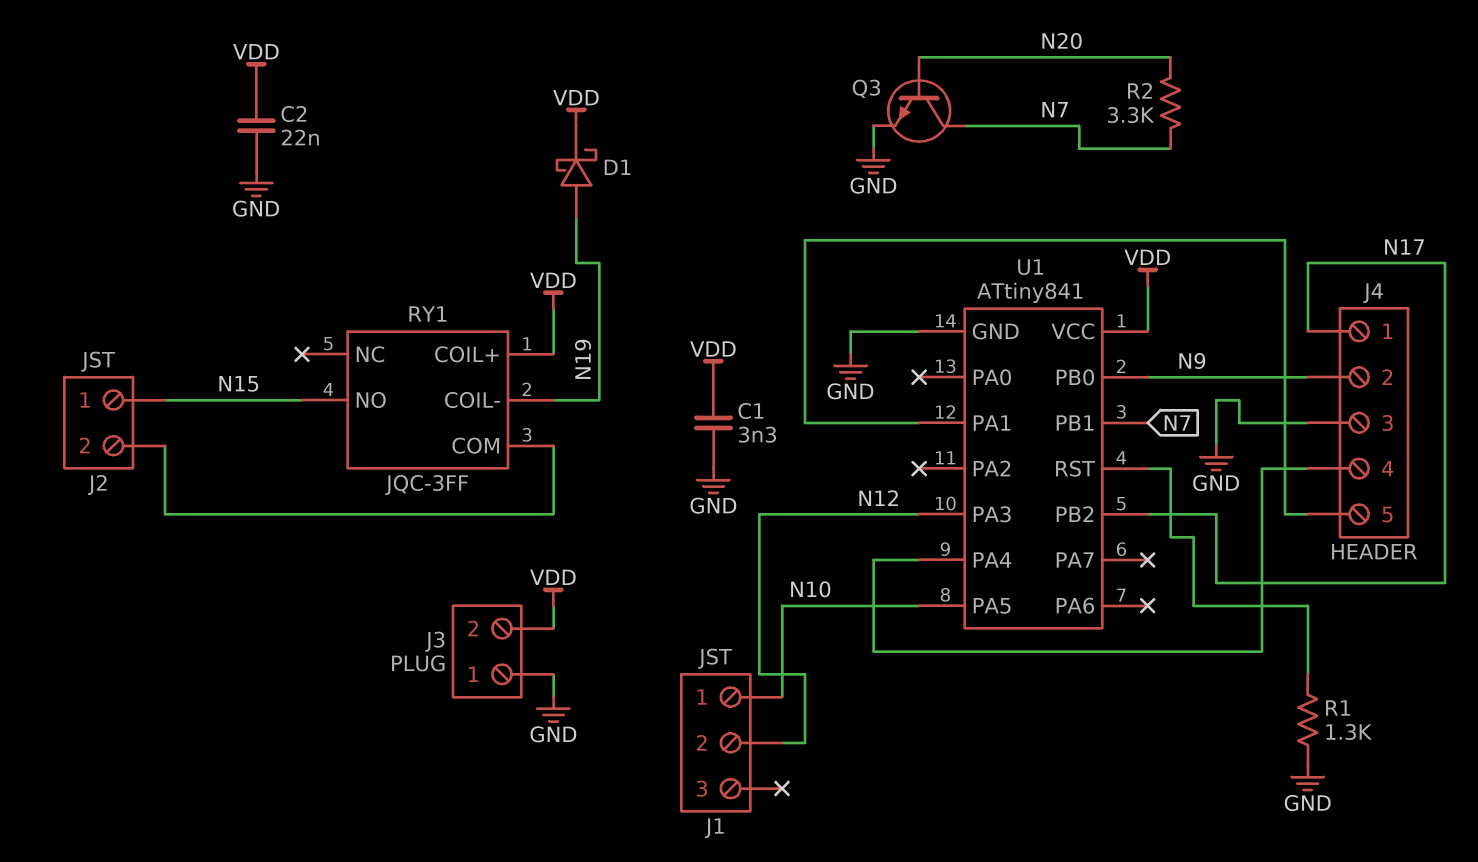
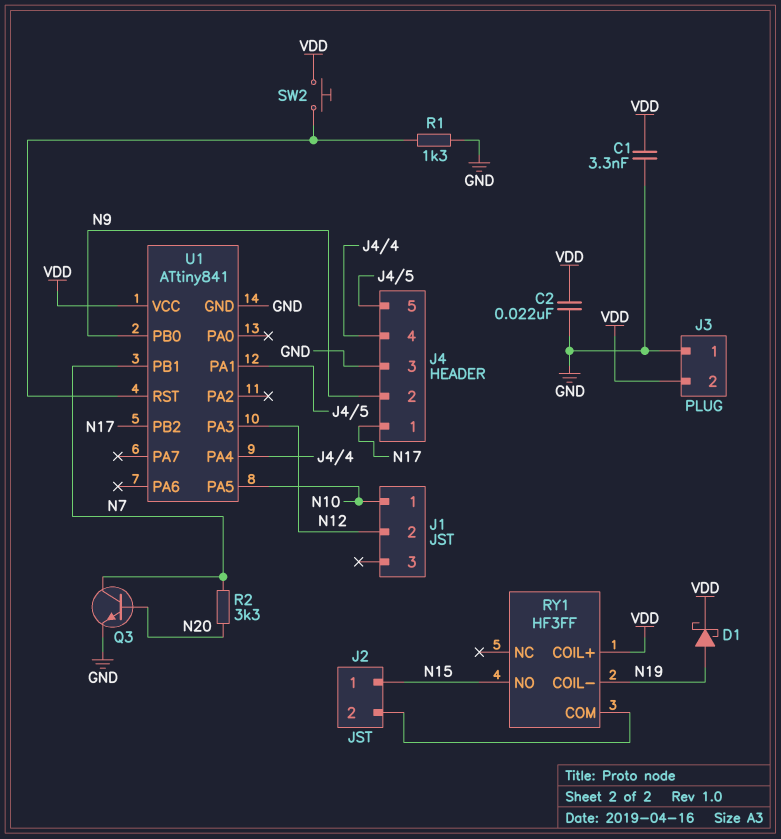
RY1: JQC-3FF -> HF3FF
SW2: none -> button (U1/RST, VDD)

